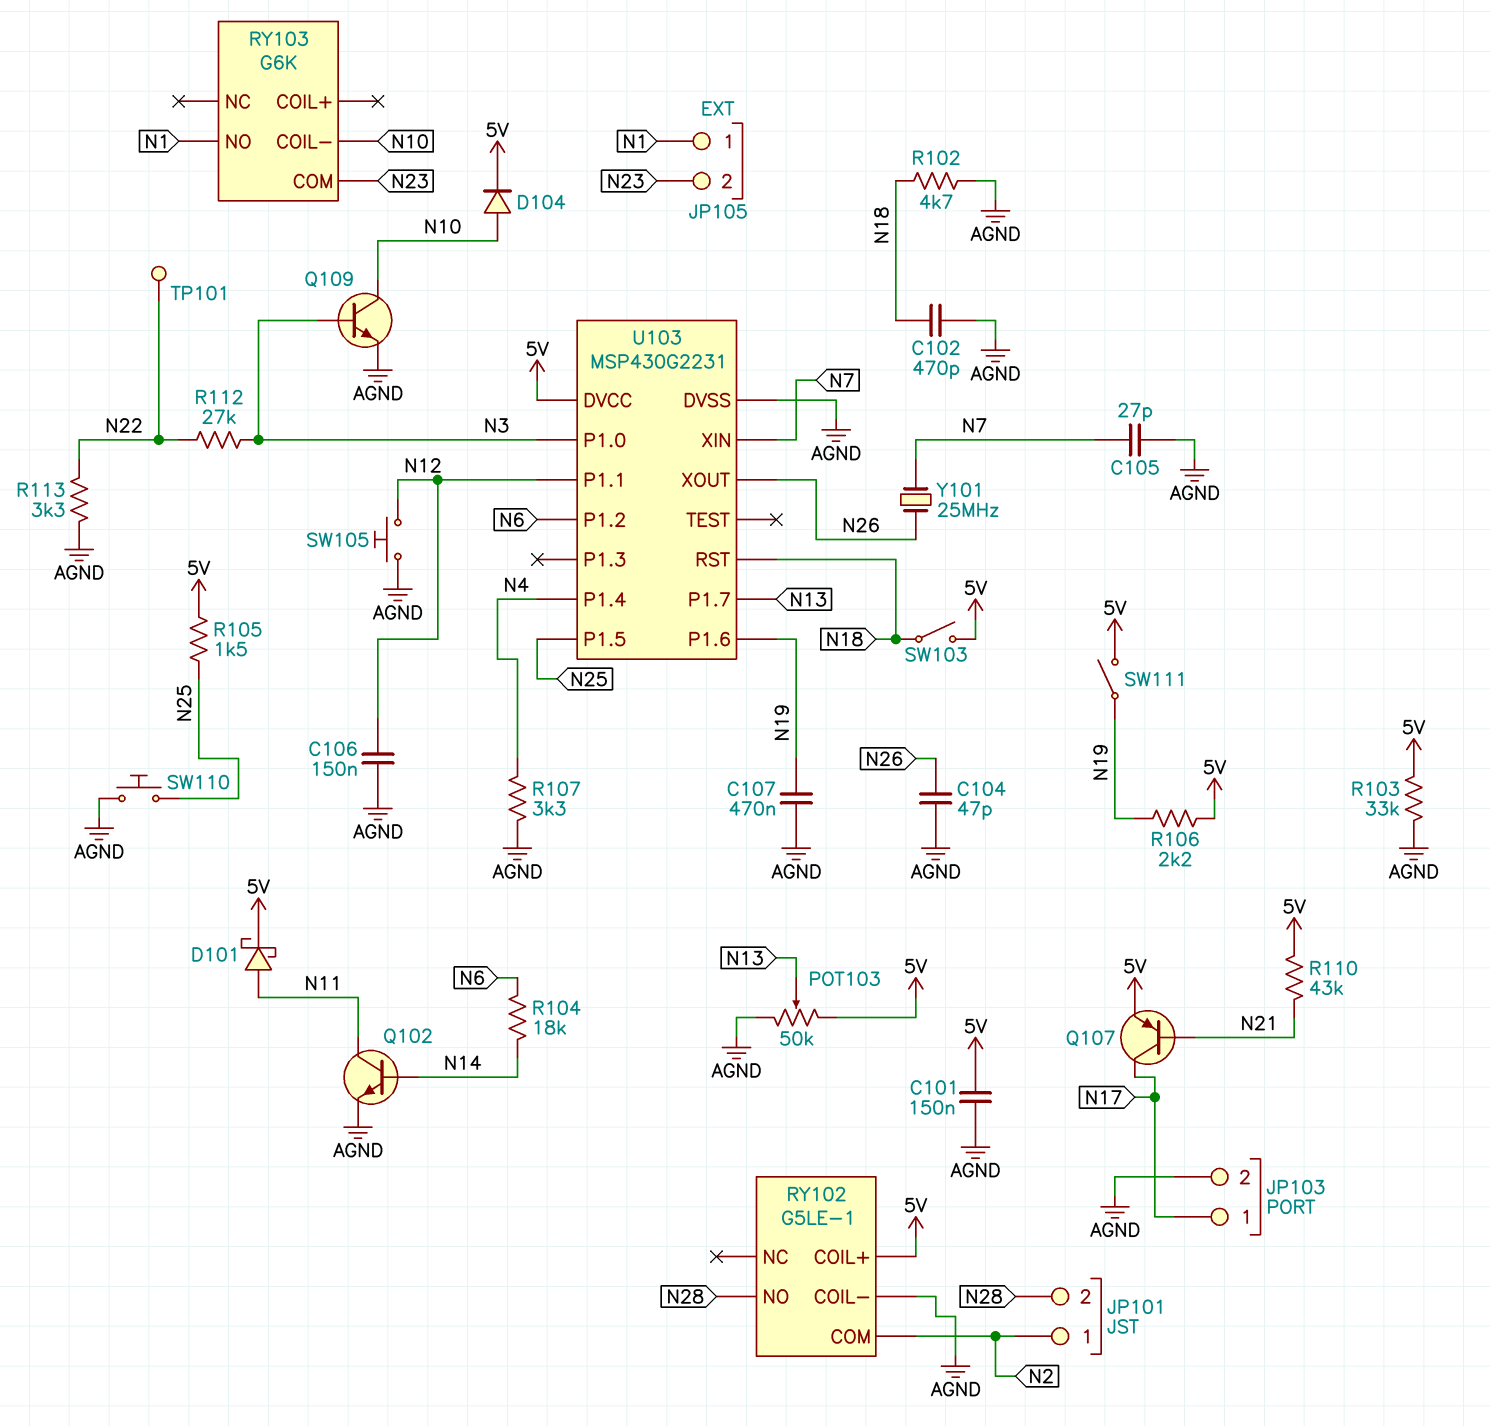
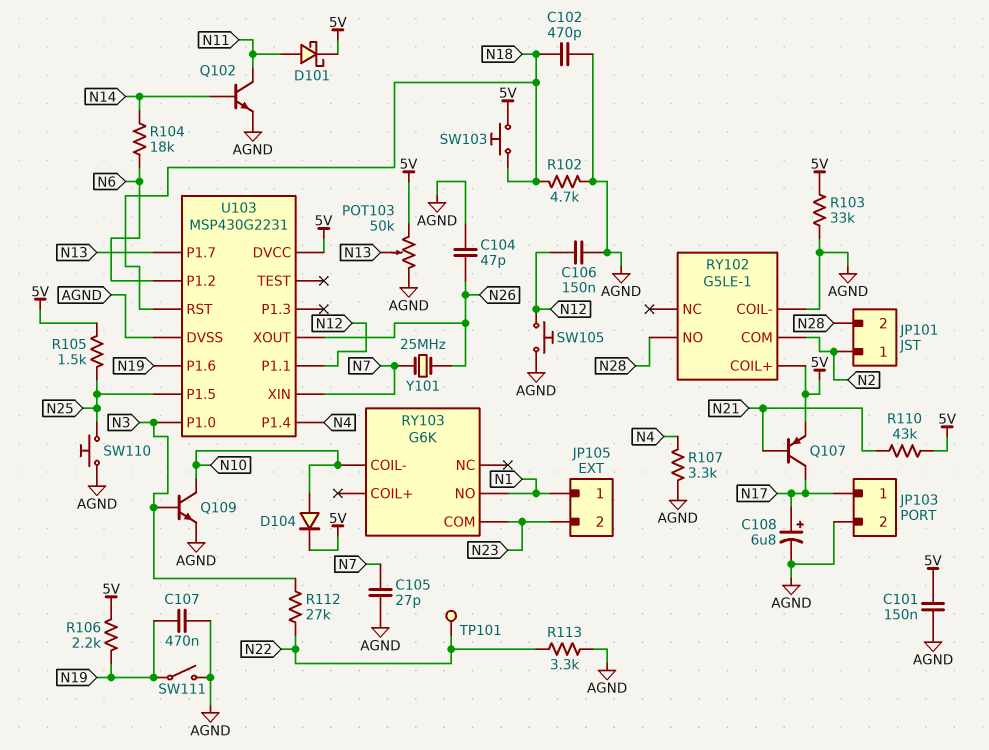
C108: none -> 6.8uF (plus N17, minus AGND)
SW103: switch (5V, N18) -> button (5V, N18)
SW111: switch (5V, N19) -> switch (AGND, N19)

